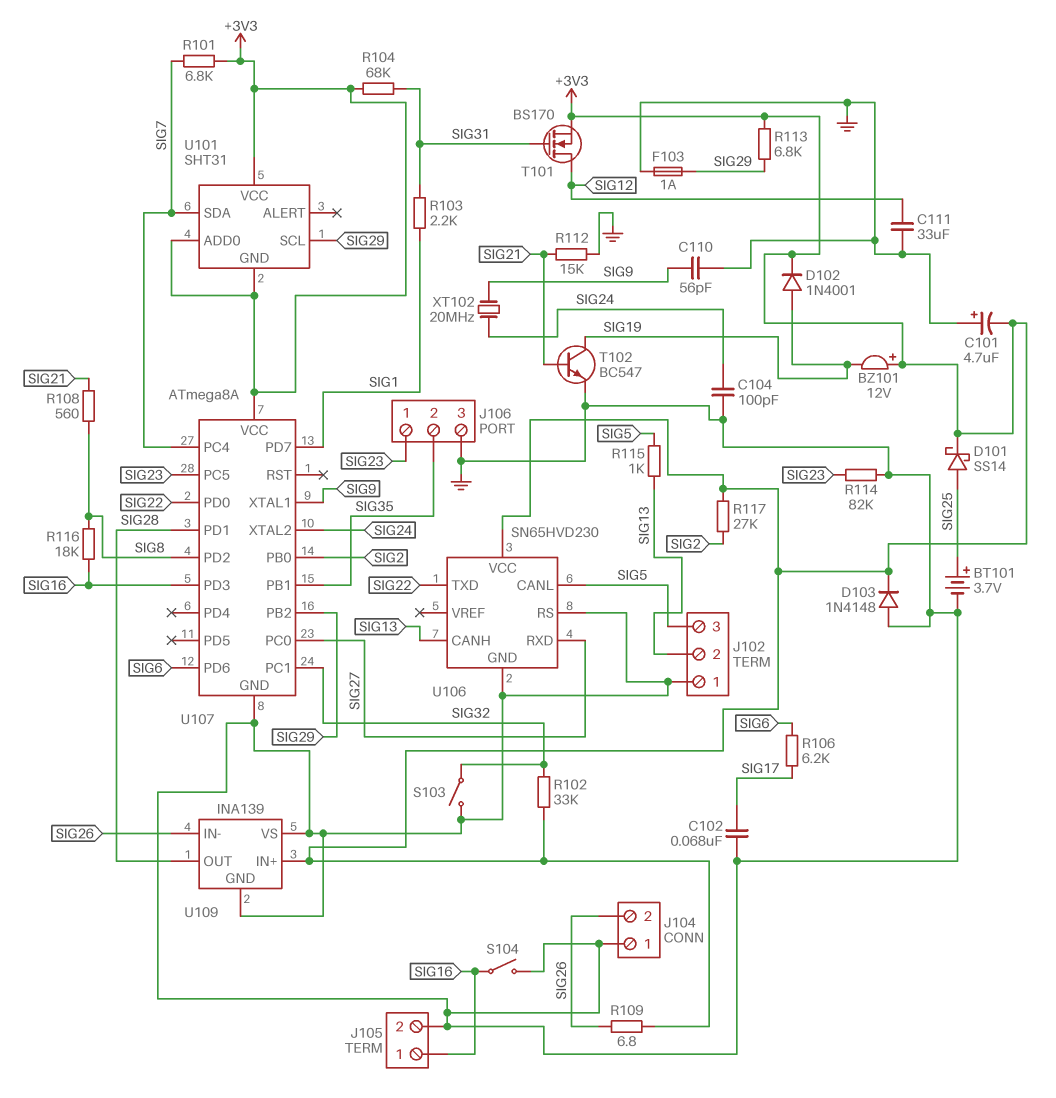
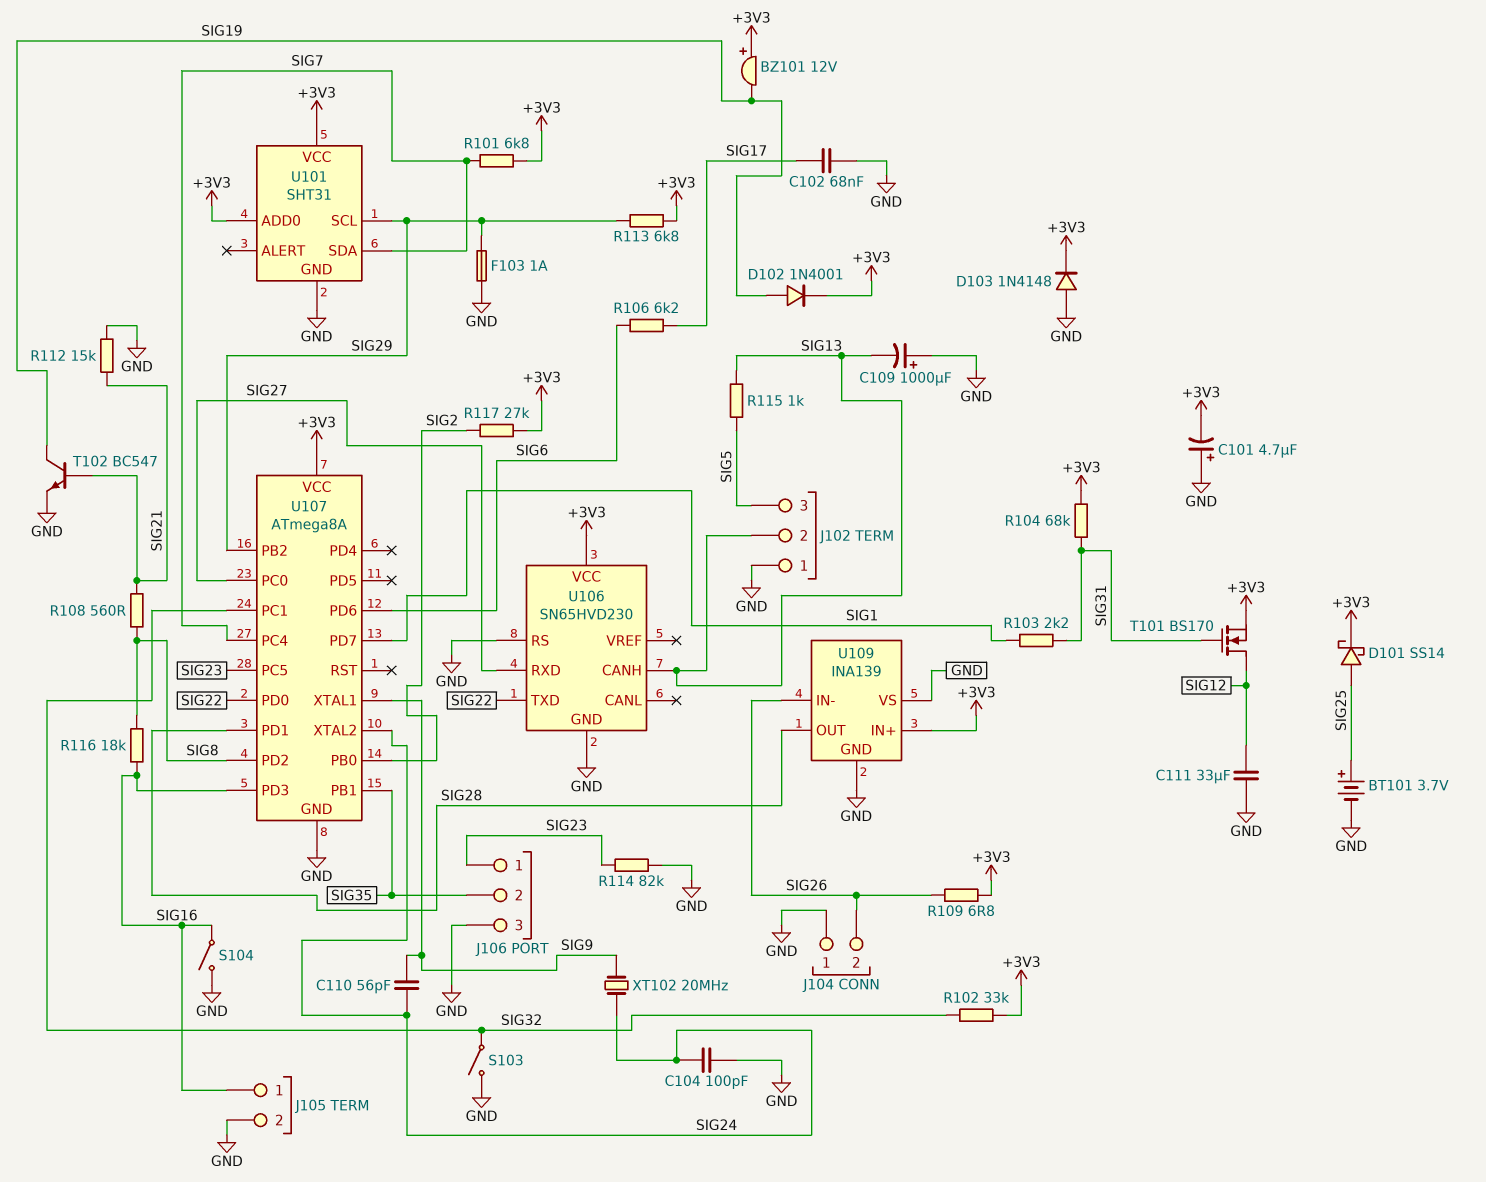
C109: none -> 1000uF (plus GND, minus SIG13)
C110: 56pF (GND, SIG9) -> 56pF (SIG9, SIG24)
U101 pin GND: +3V3 -> GND
U106 pin CANL: SIG5 -> none

